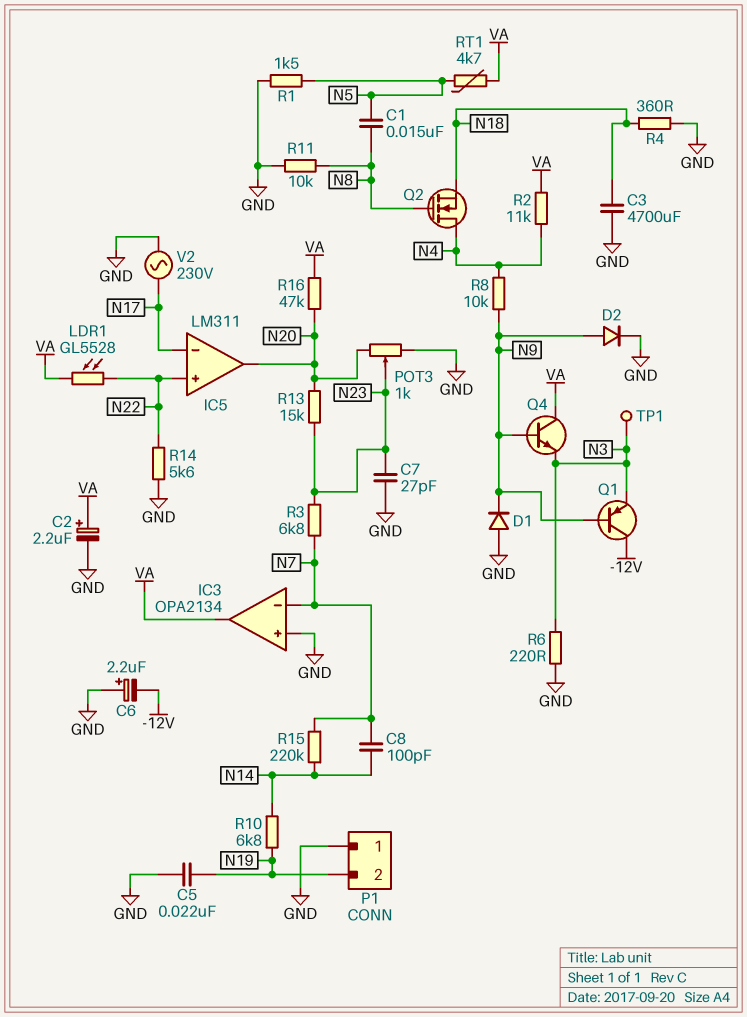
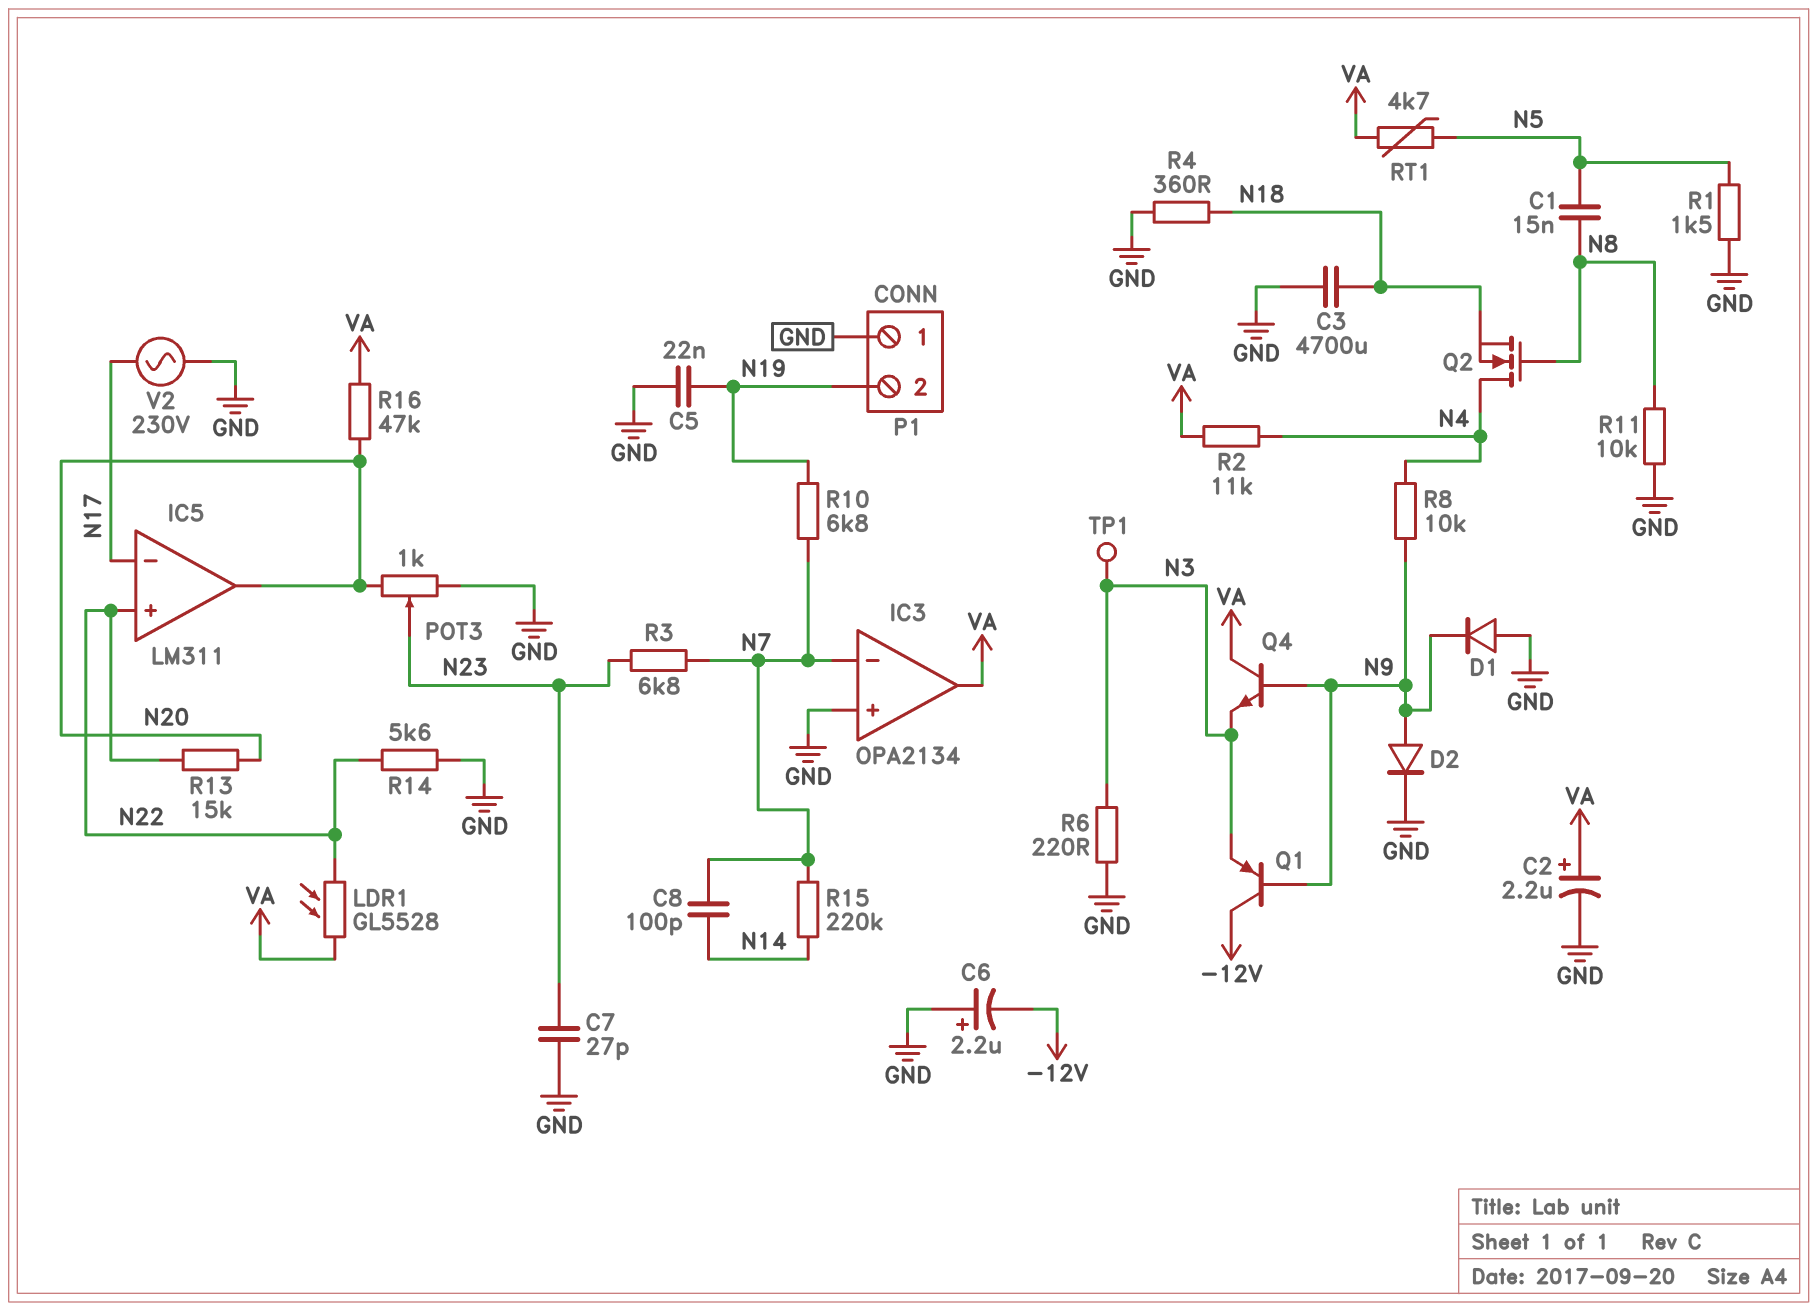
R10: 6.8k (N14, N19) -> 6.8k (N7, N19)
R13: 15k (N20, N23) -> 15k (N20, N22)

